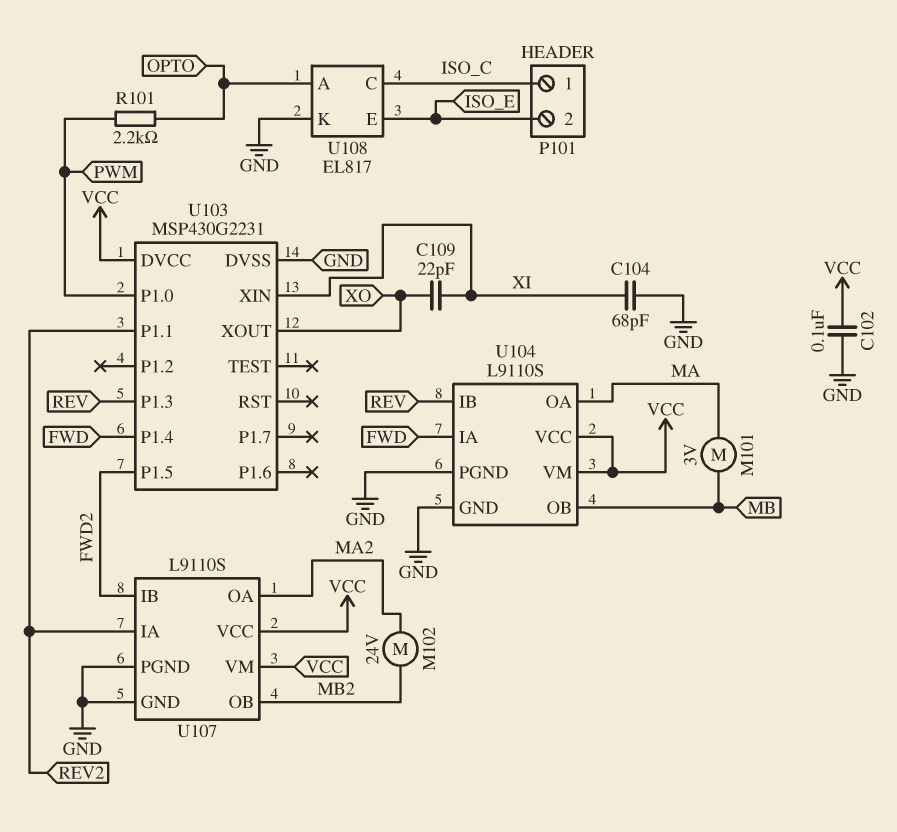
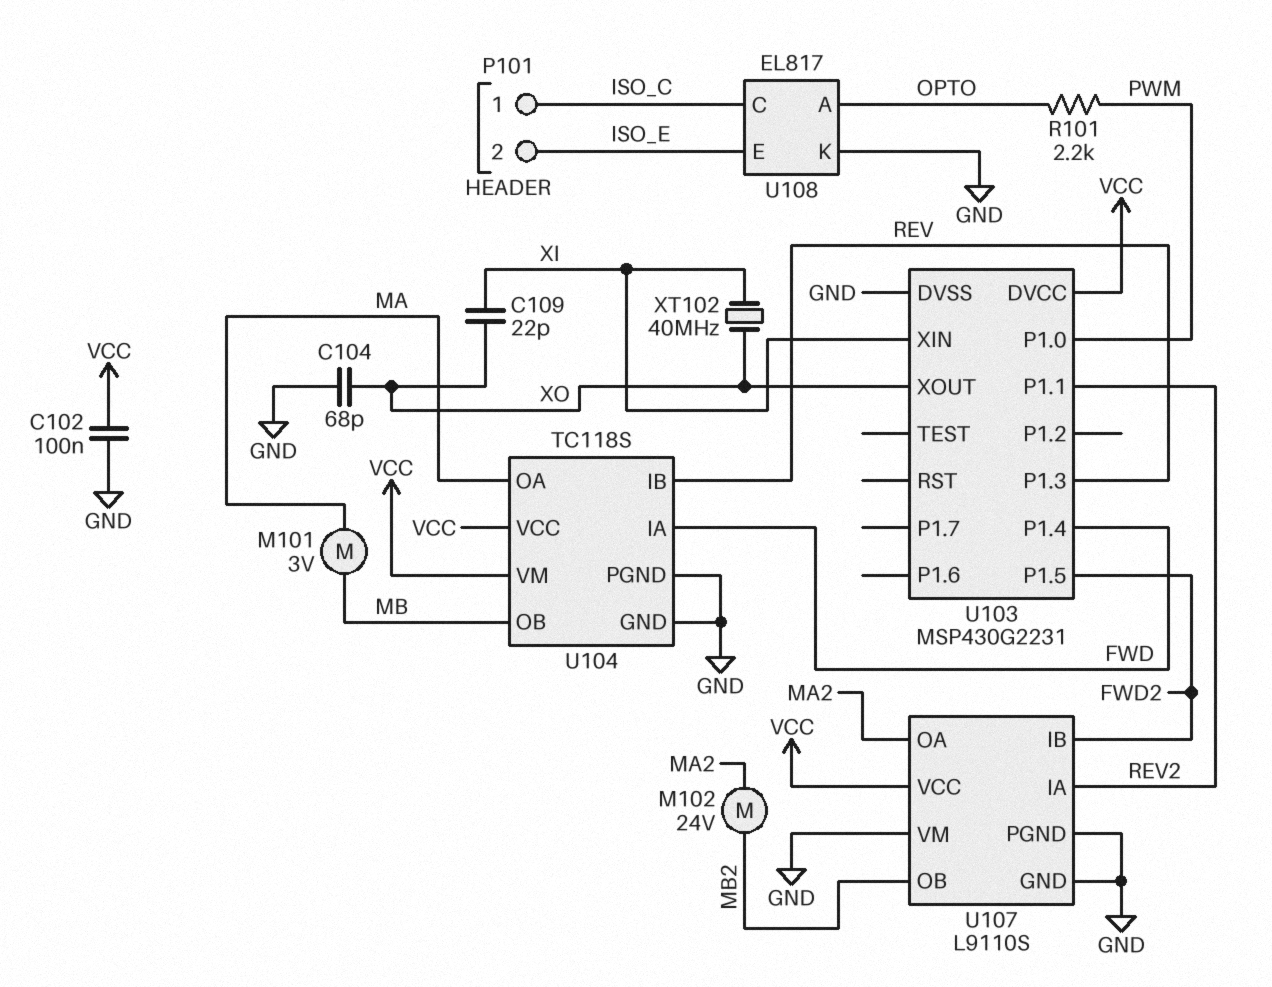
C104: 68pF (GND, XI) -> 68pF (GND, XO)
U104: L9110S -> TC118S
U107 pin VM: VCC -> GND
XT102: none -> 40MHz (XI, XO)

